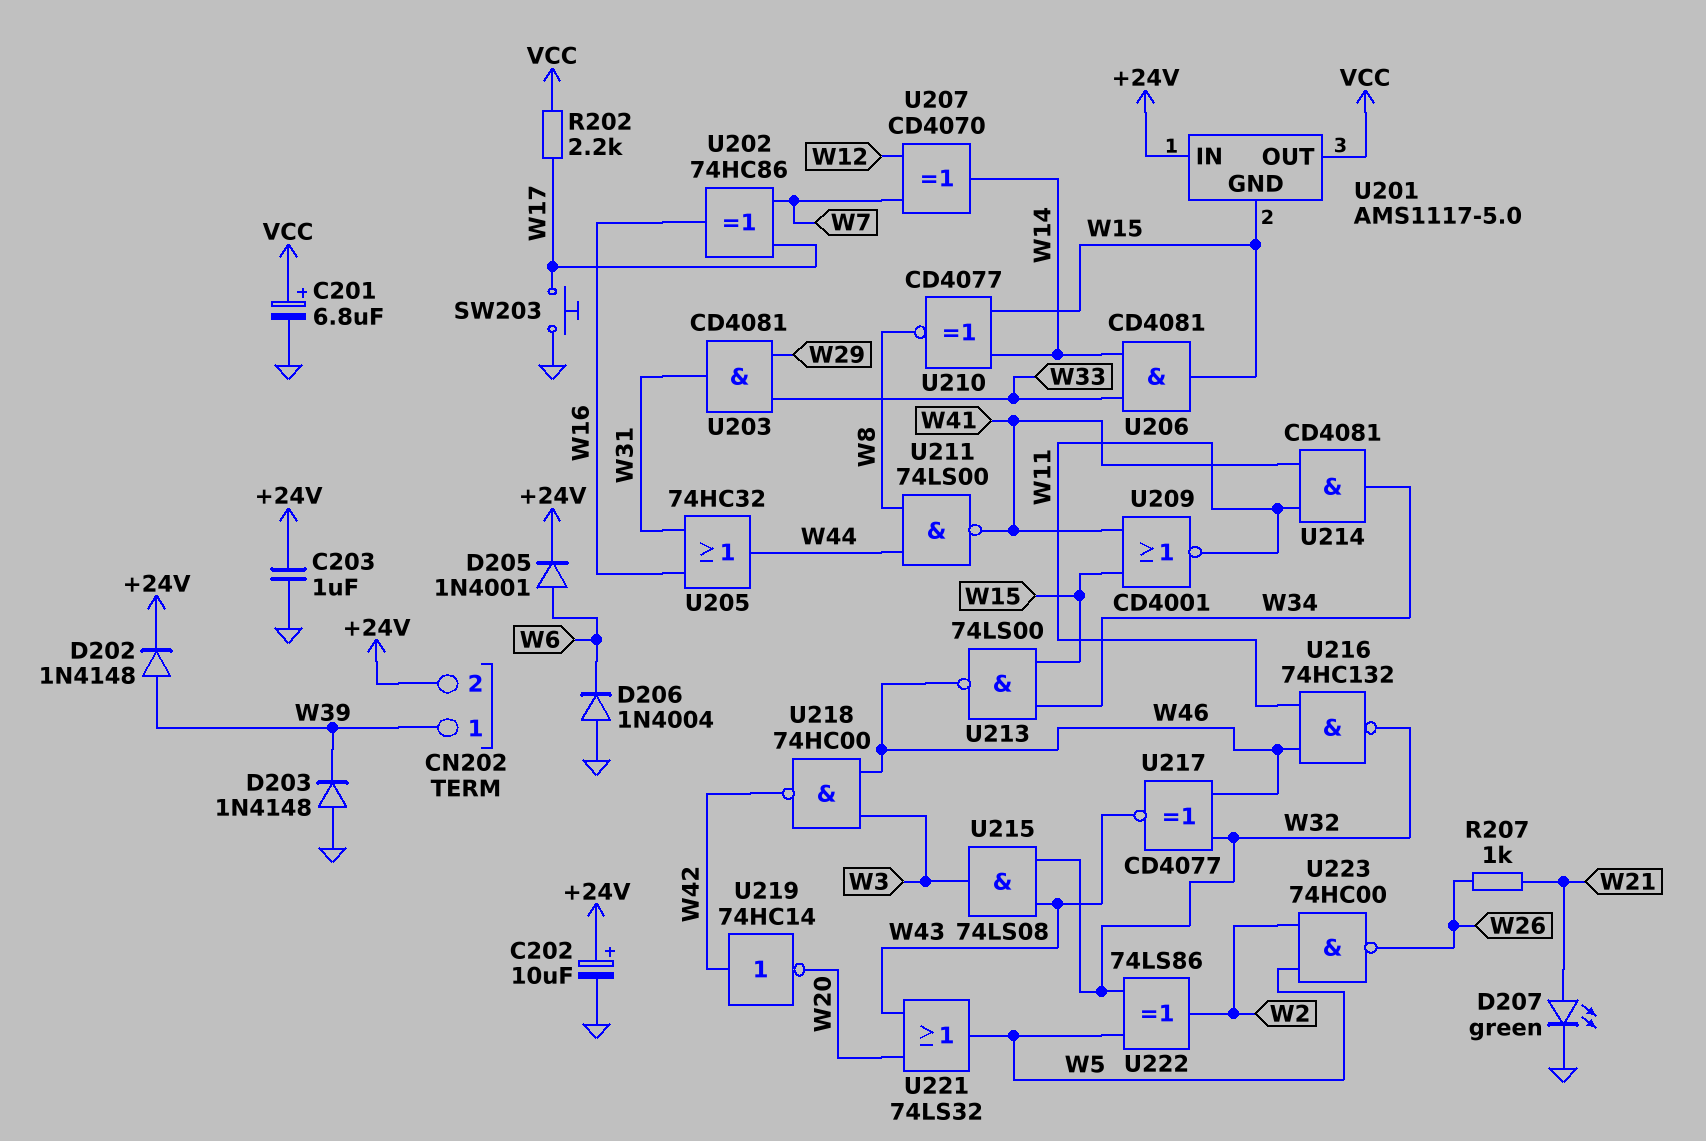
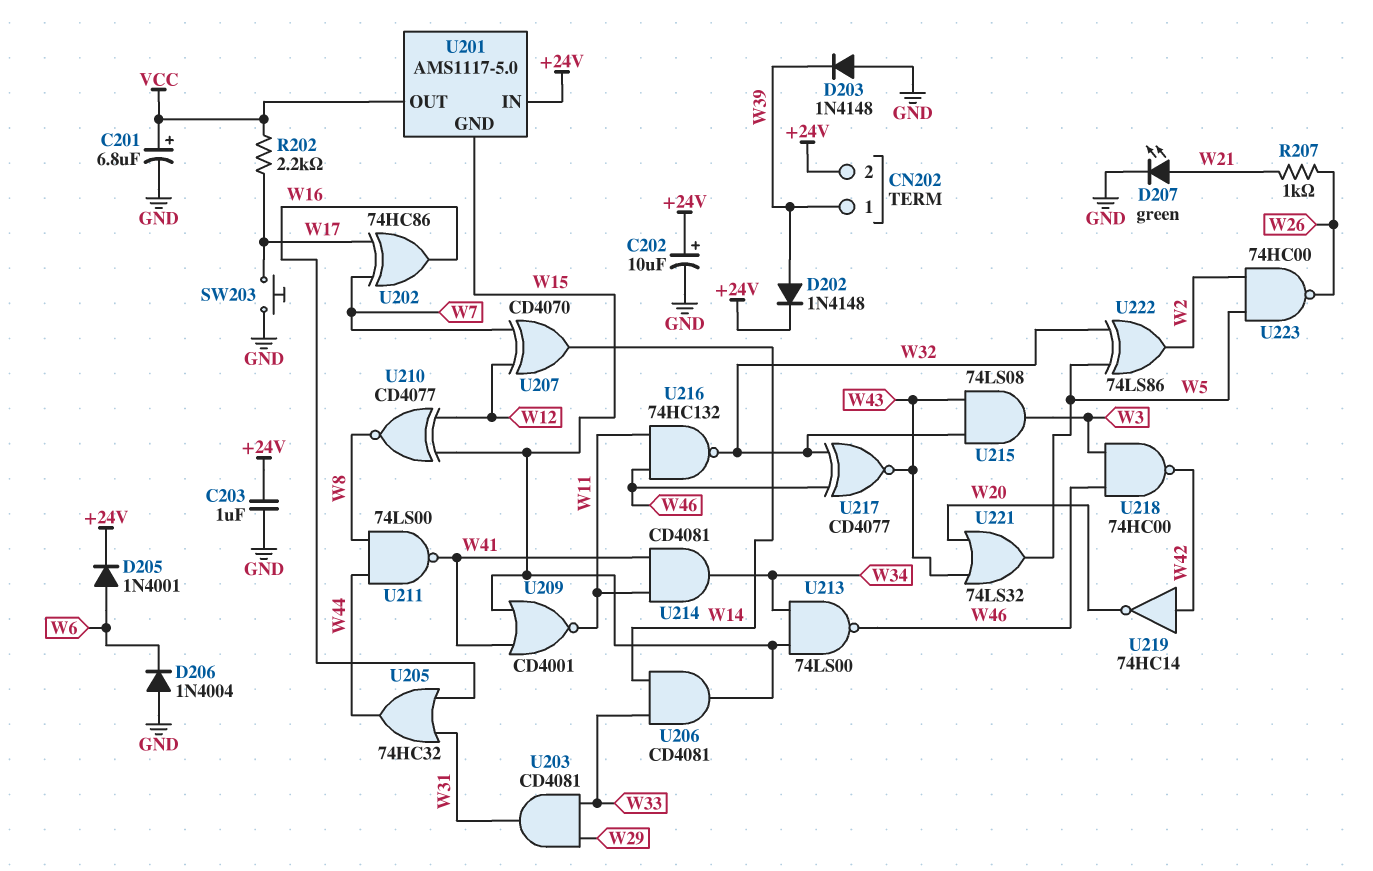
U210: XNOR CD4077 (in W14, in W15, out W8) -> XNOR CD4077 (in W12, in W15, out W8)

